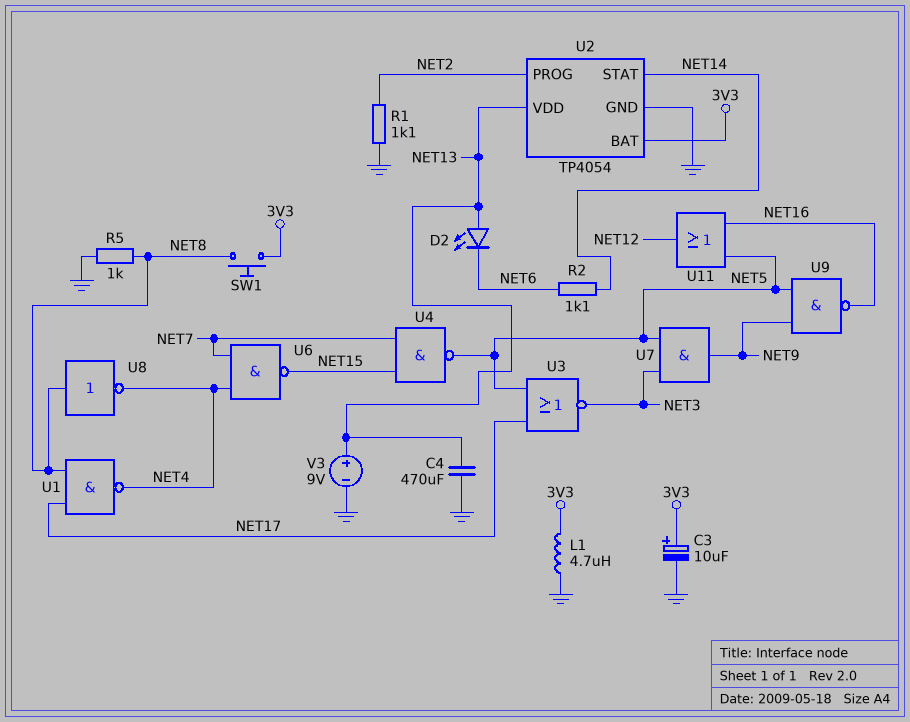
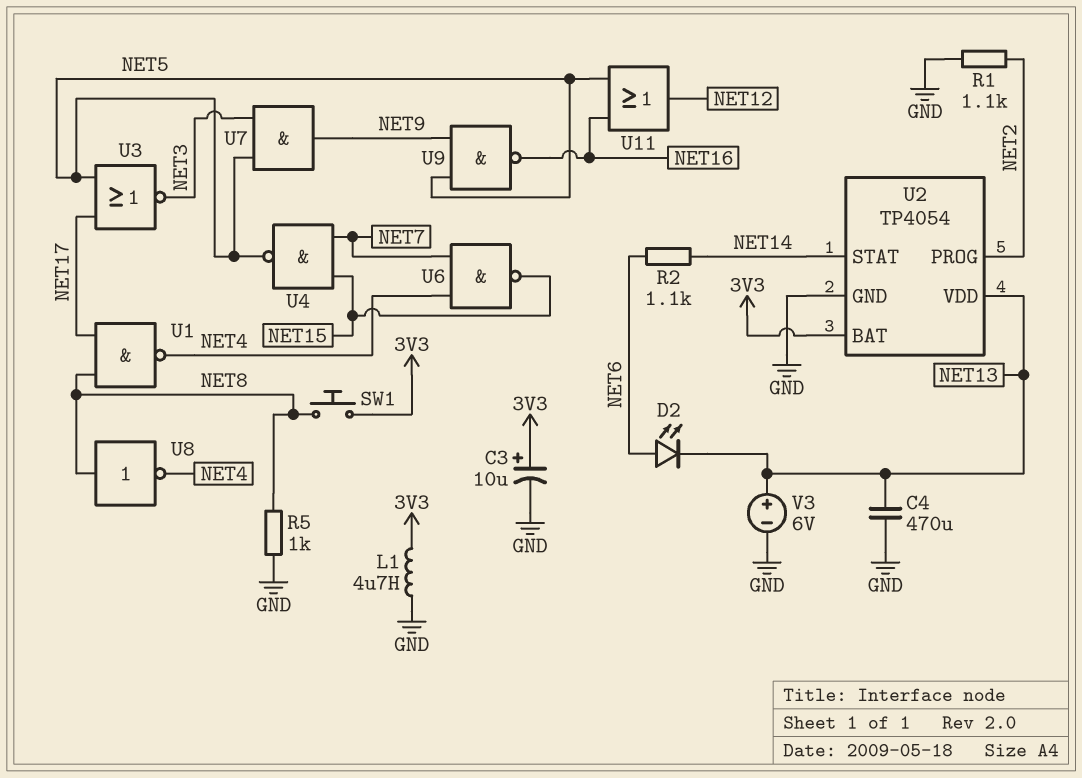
D2: LED (A NET13, K NET6) -> LED (A NET6, K NET13)
V3: 9V (plus NET13, minus GND) -> 6V (plus NET13, minus GND)

